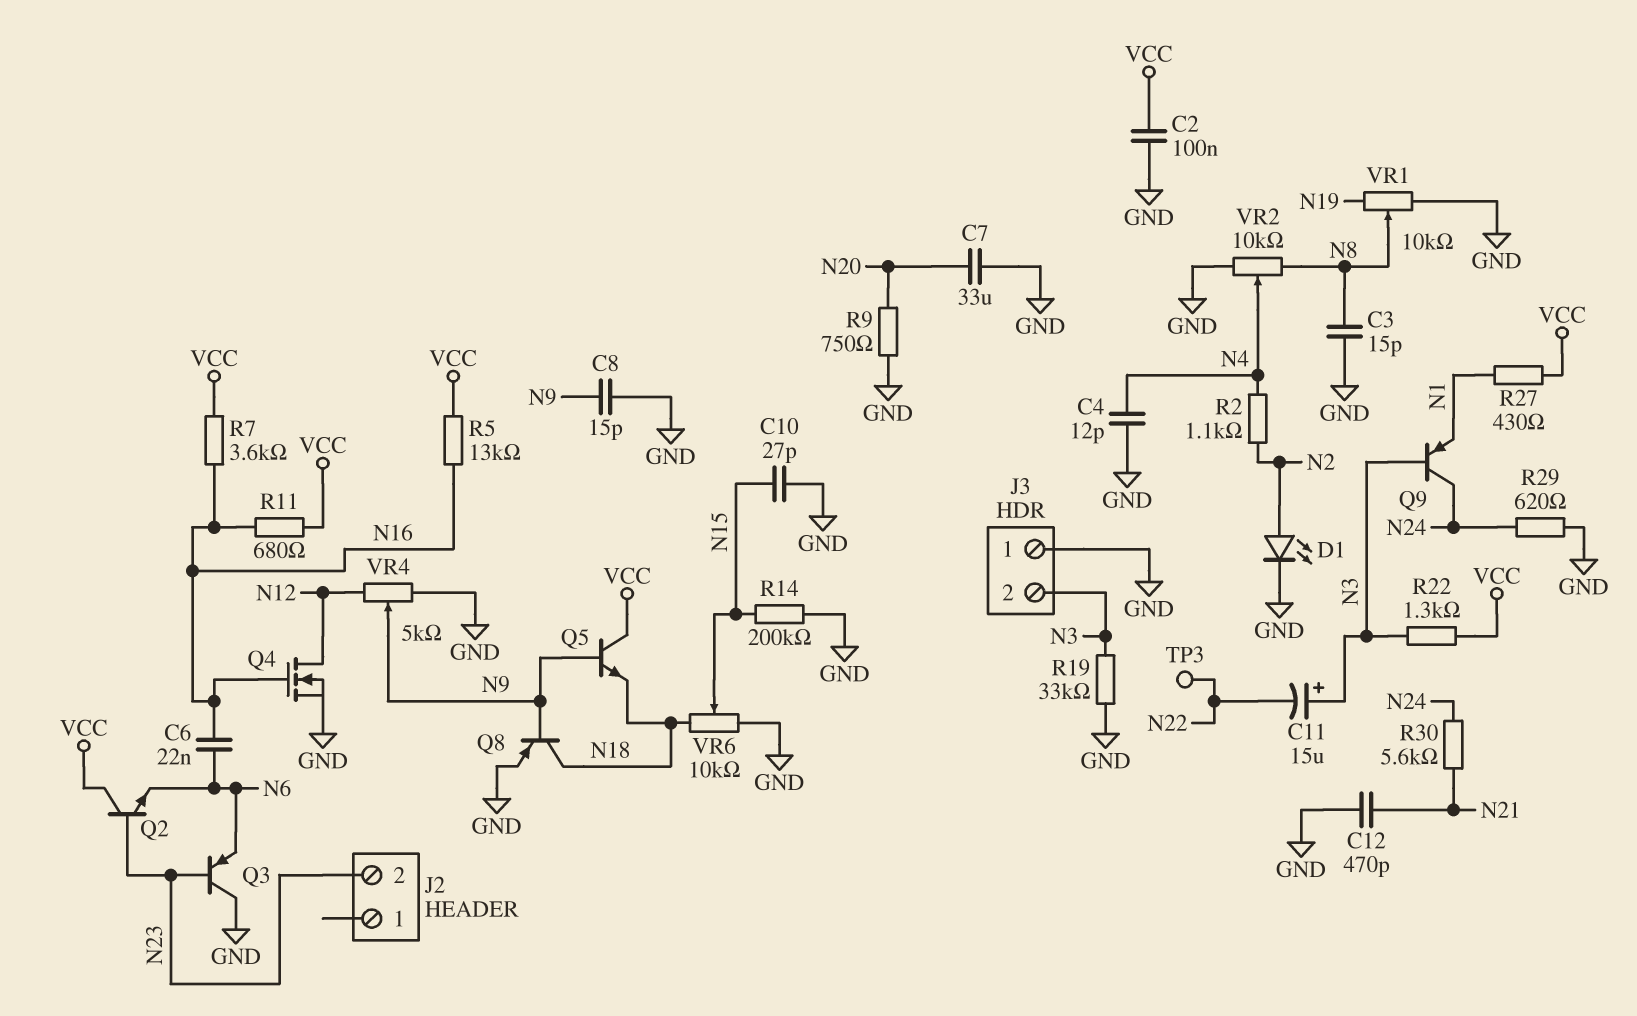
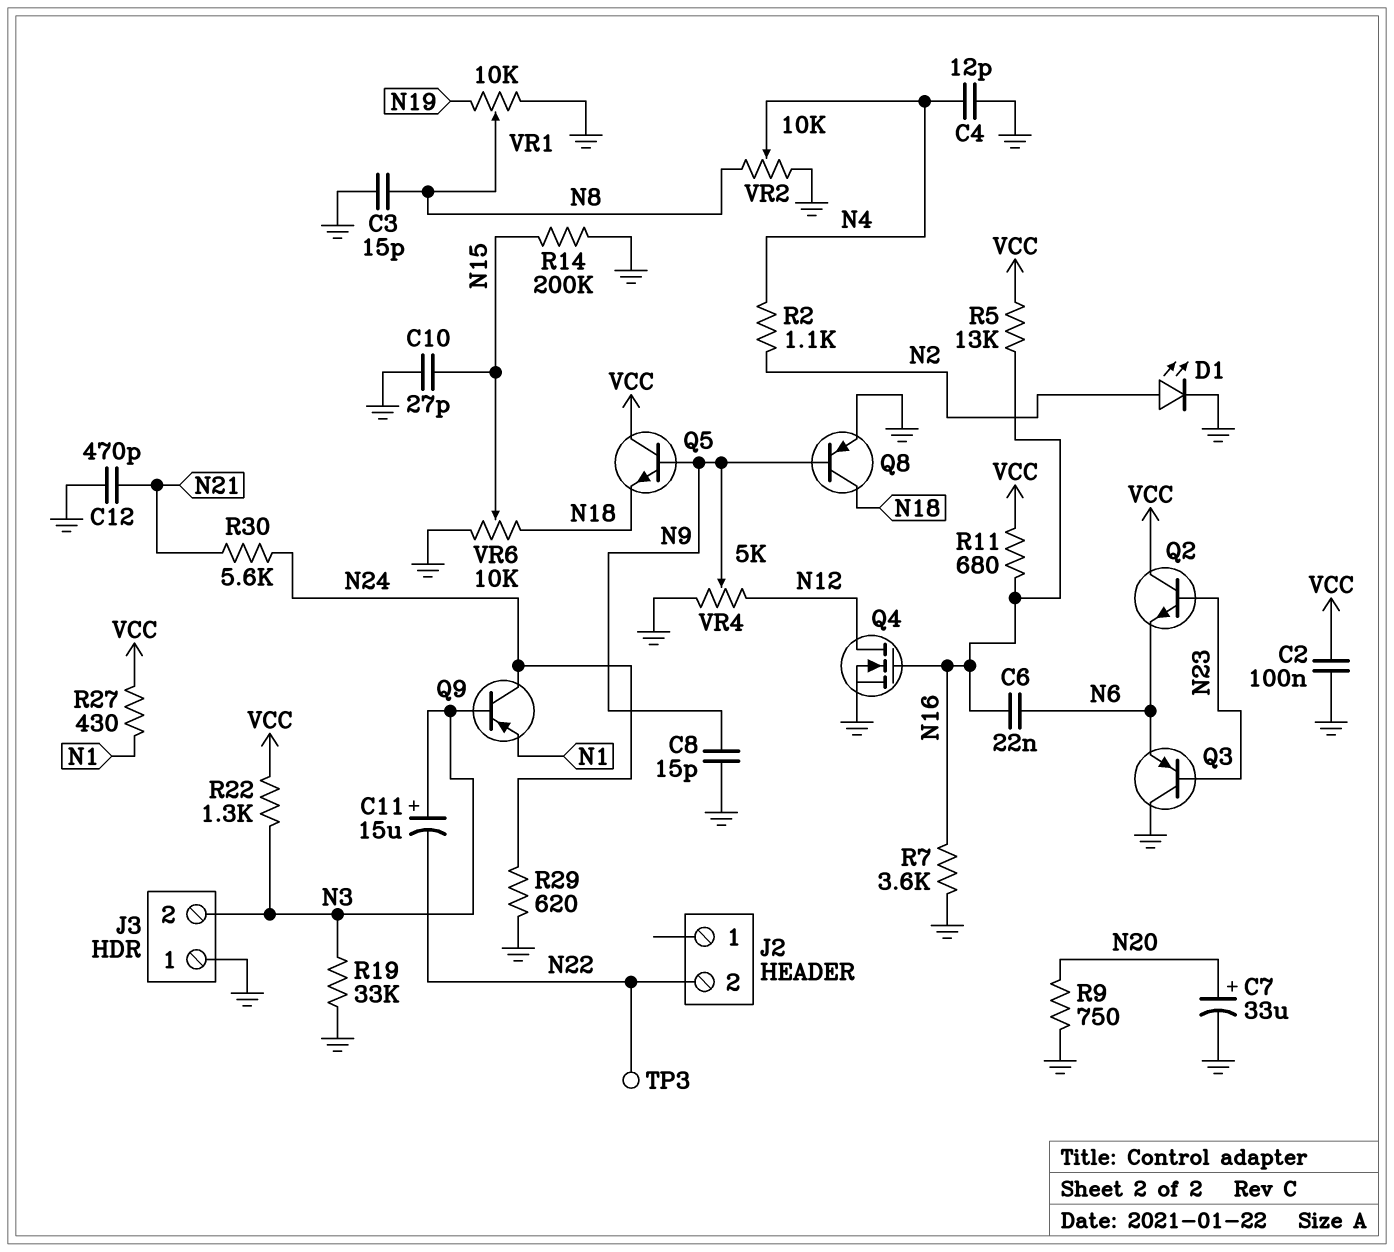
C7: 33uF (GND, N20) -> 33uF (plus N20, minus GND)
J2 pin 2: N23 -> N22
R7: 3.6k (N16, VCC) -> 3.6k (GND, N16)

